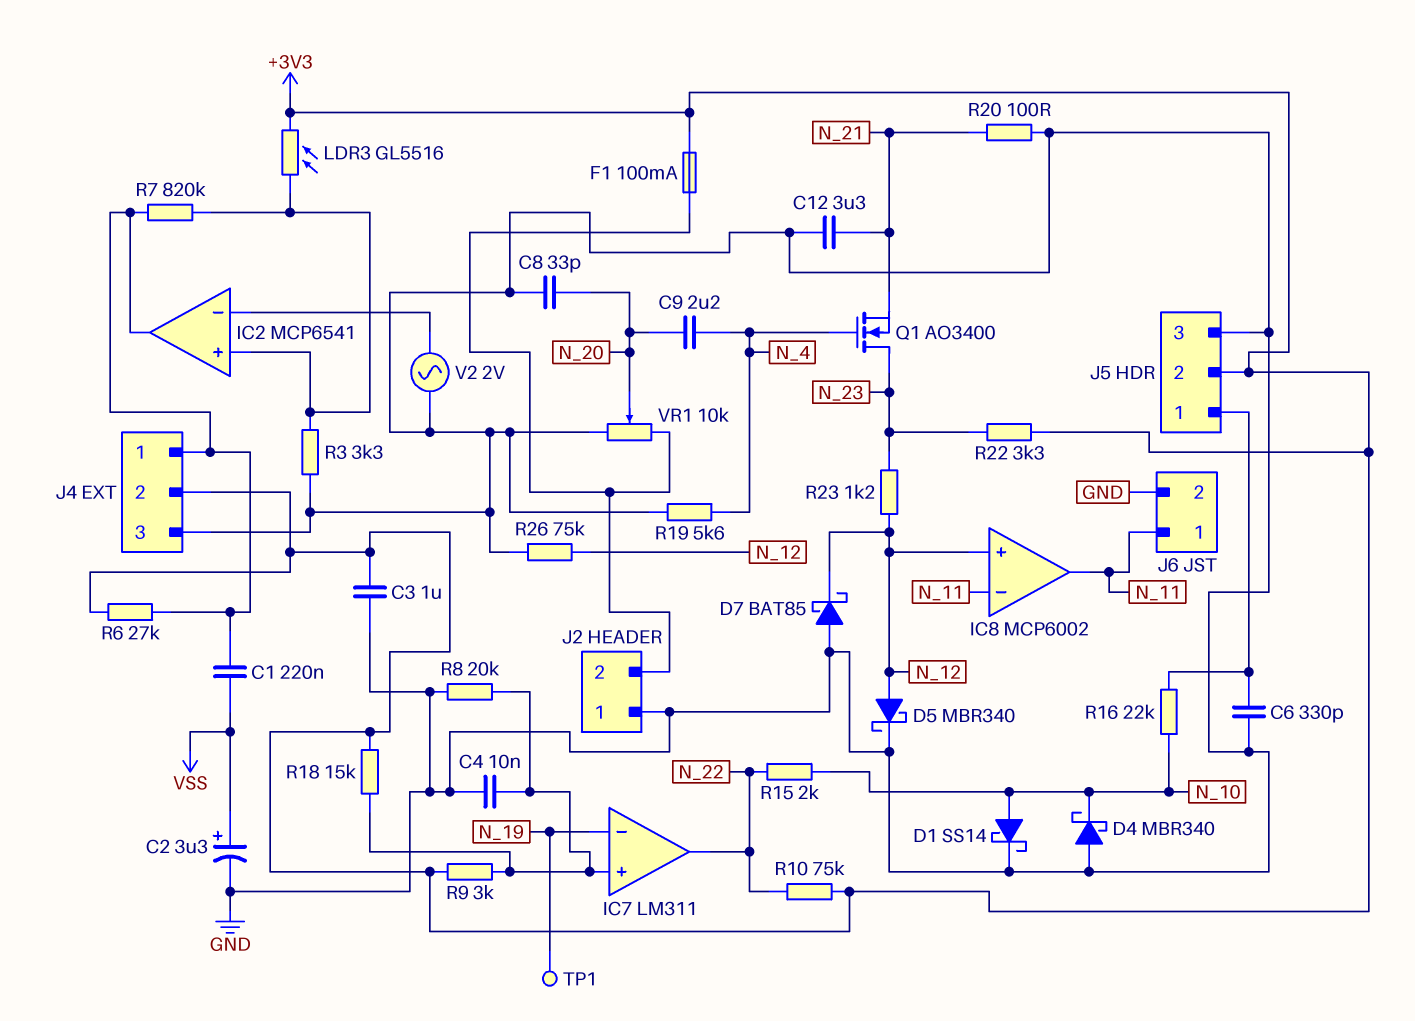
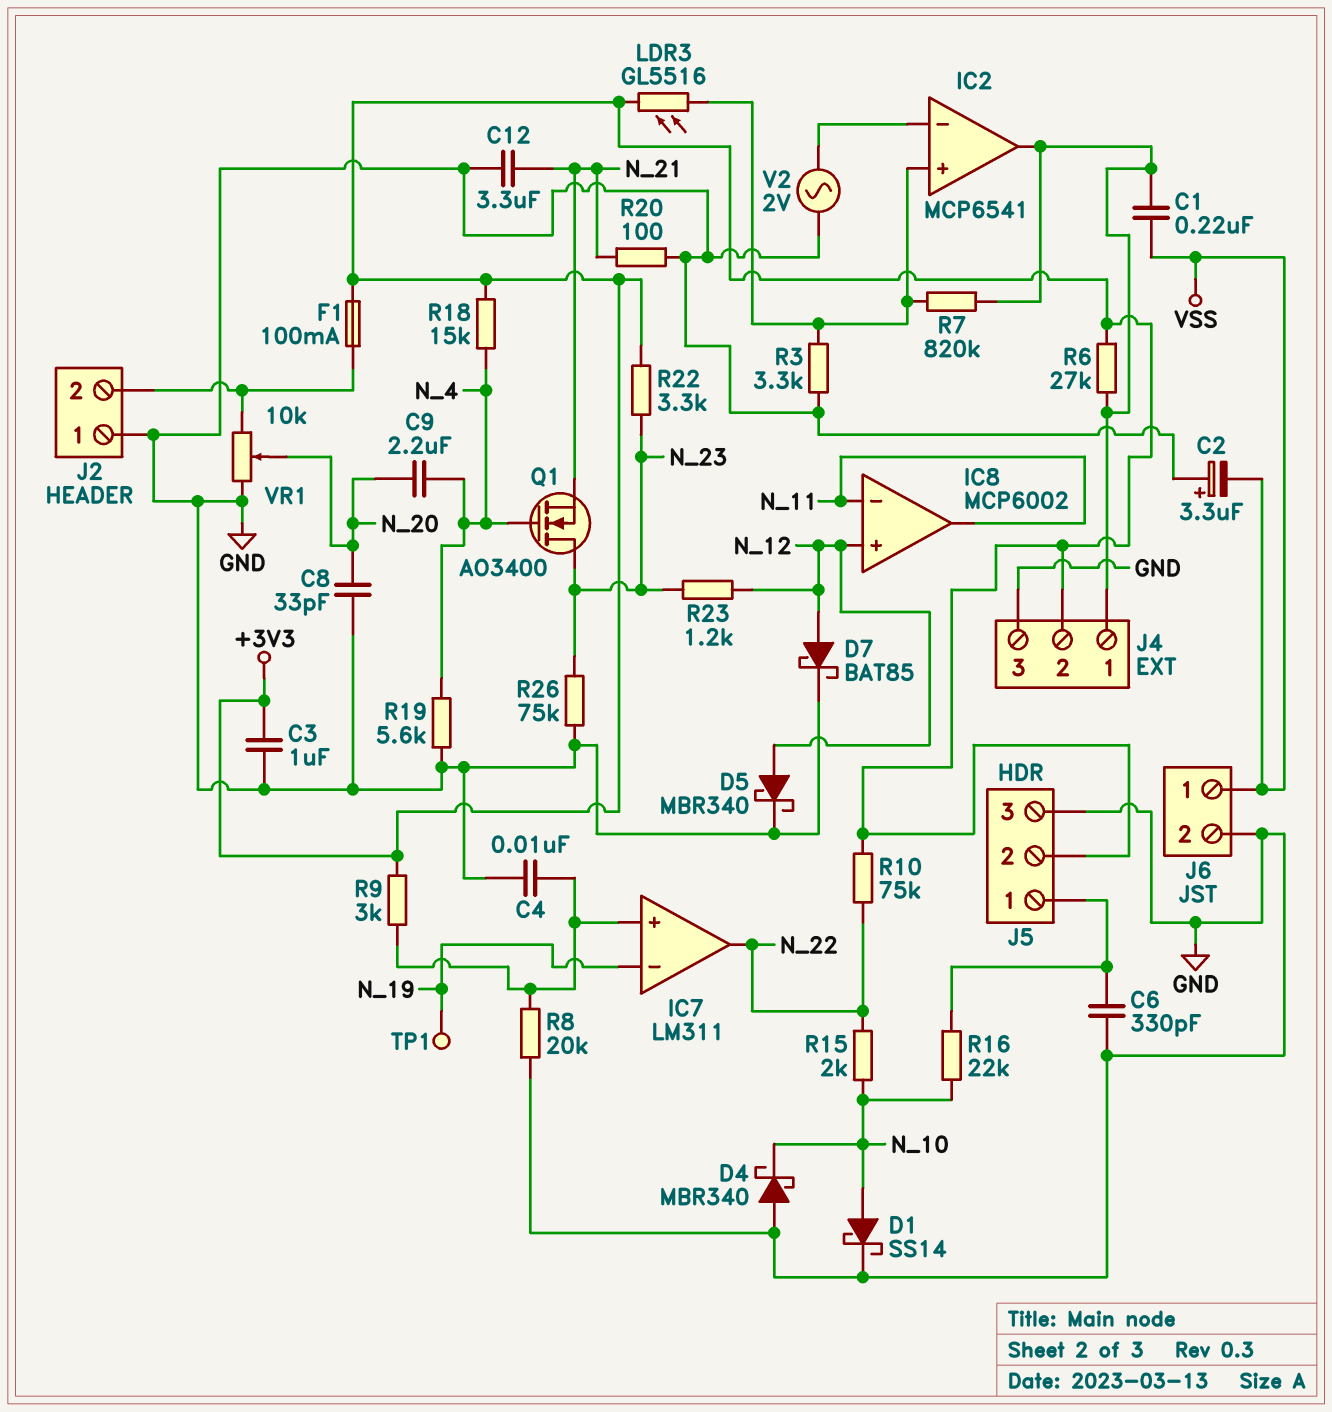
C2: 3.3uF (plus VSS, minus GND) -> 3.3uF (plus GND, minus VSS)
D7: schottky BAT85 (A GND, K N_12) -> schottky BAT85 (A N_12, K GND)
J6 pin 1: N_11 -> VSS
R18: 15k (+3V3, IC7/in+) -> 15k (+3V3, N_4)
R26: 75k (GND, N_12) -> 75k (GND, N_23)

